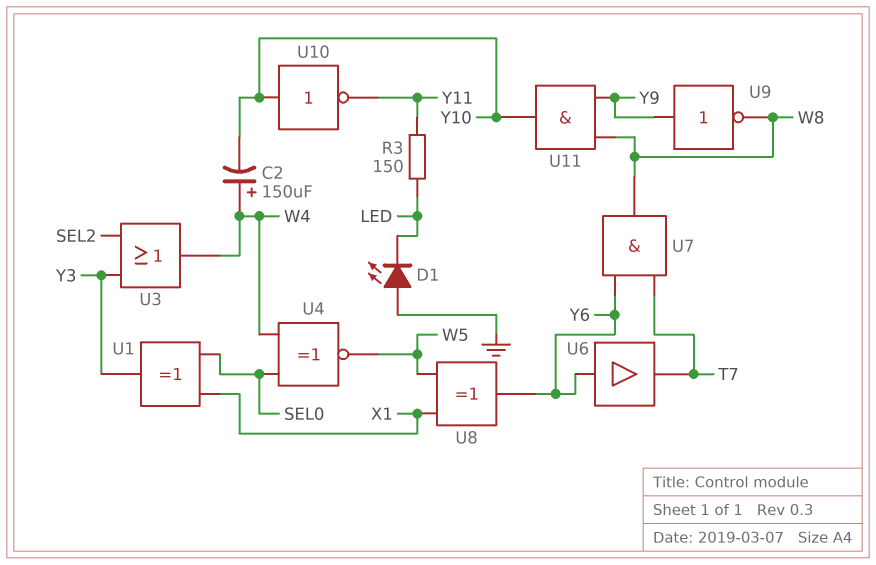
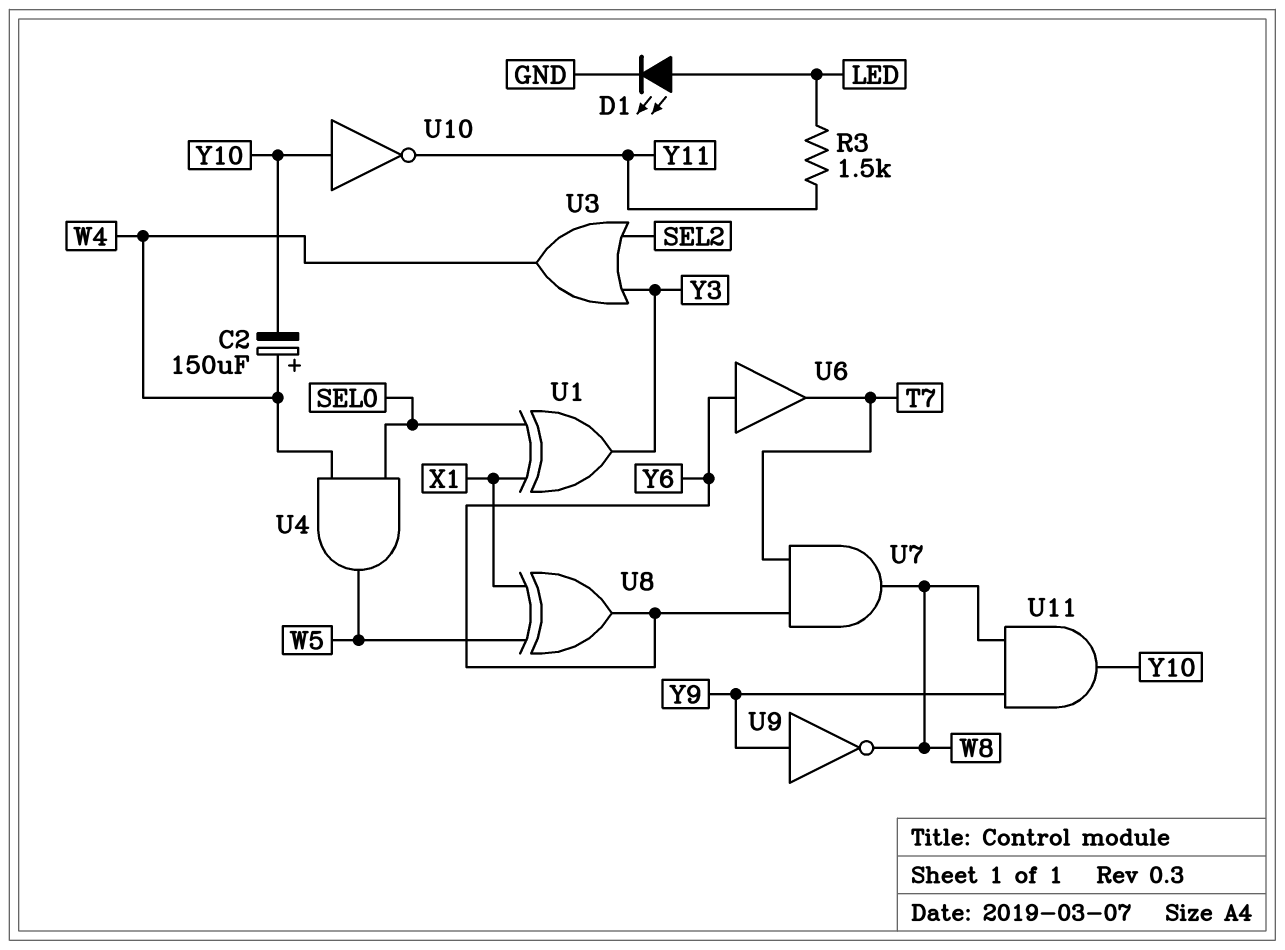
D1: LED (A GND, K LED) -> LED (A LED, K GND)
R3: 150 (LED, Y11) -> 1.5k (LED, Y11)
U4: XNOR (in SEL0, in W4, out W5) -> AND (in SEL0, in W4, out W5)

